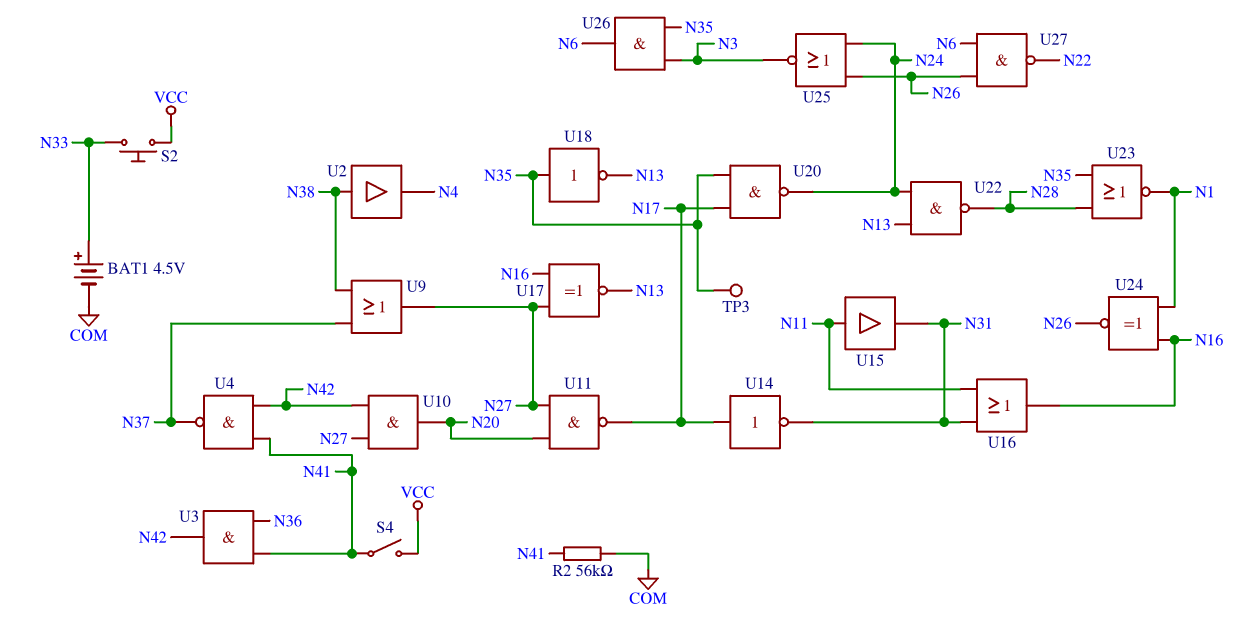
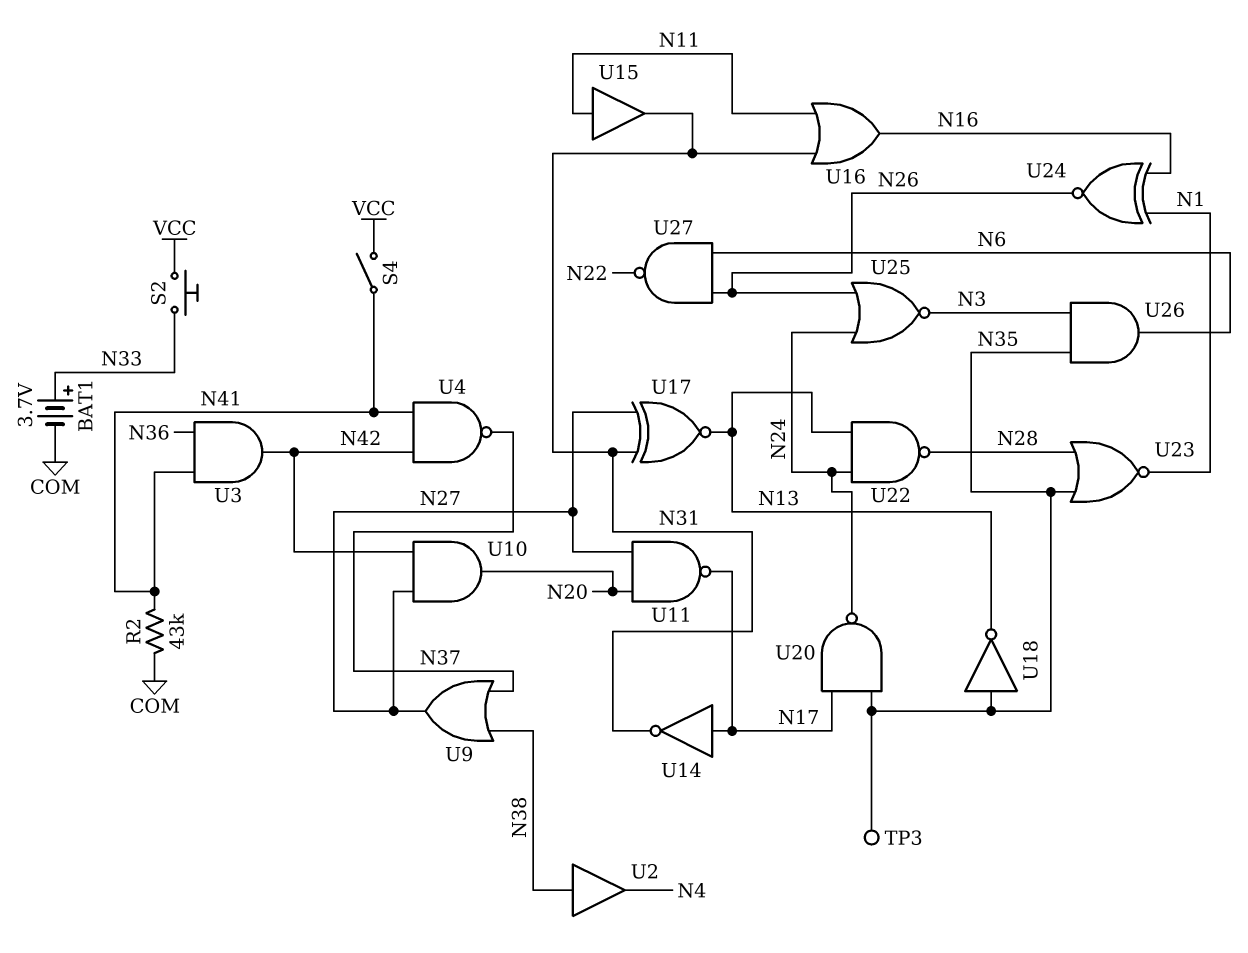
BAT1: 4.5V (plus N33, minus COM) -> 3.7V (plus N33, minus COM)
R2: 56k (COM, N41) -> 43k (COM, N41)
U17: XNOR (in N16, in N27, out N13) -> XNOR (in N27, in N31, out N13)

